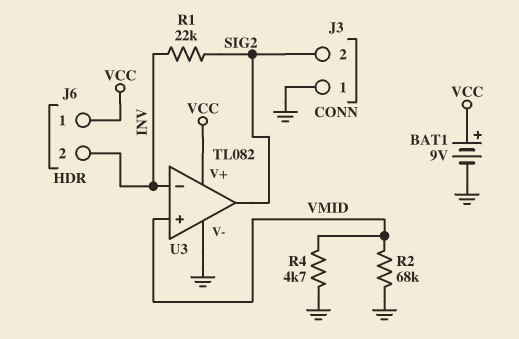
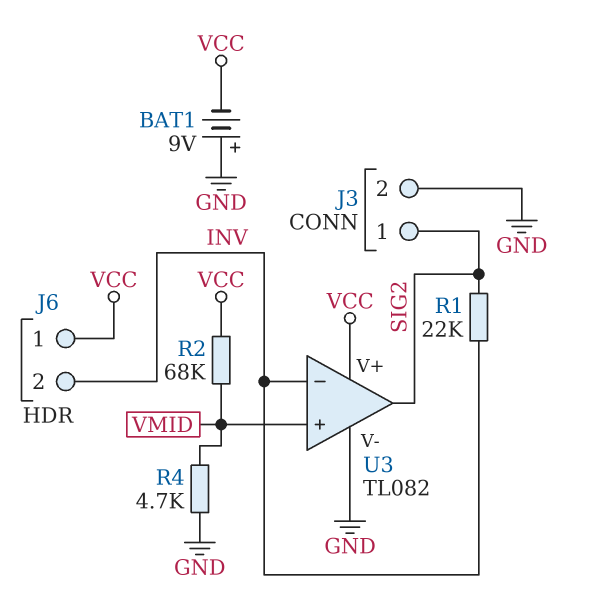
BAT1: 9V (plus VCC, minus GND) -> 9V (plus GND, minus VCC)
J3 pin 1: GND -> SIG2
J3 pin 2: SIG2 -> GND
R2: 68k (GND, VMID) -> 68k (VCC, VMID)

